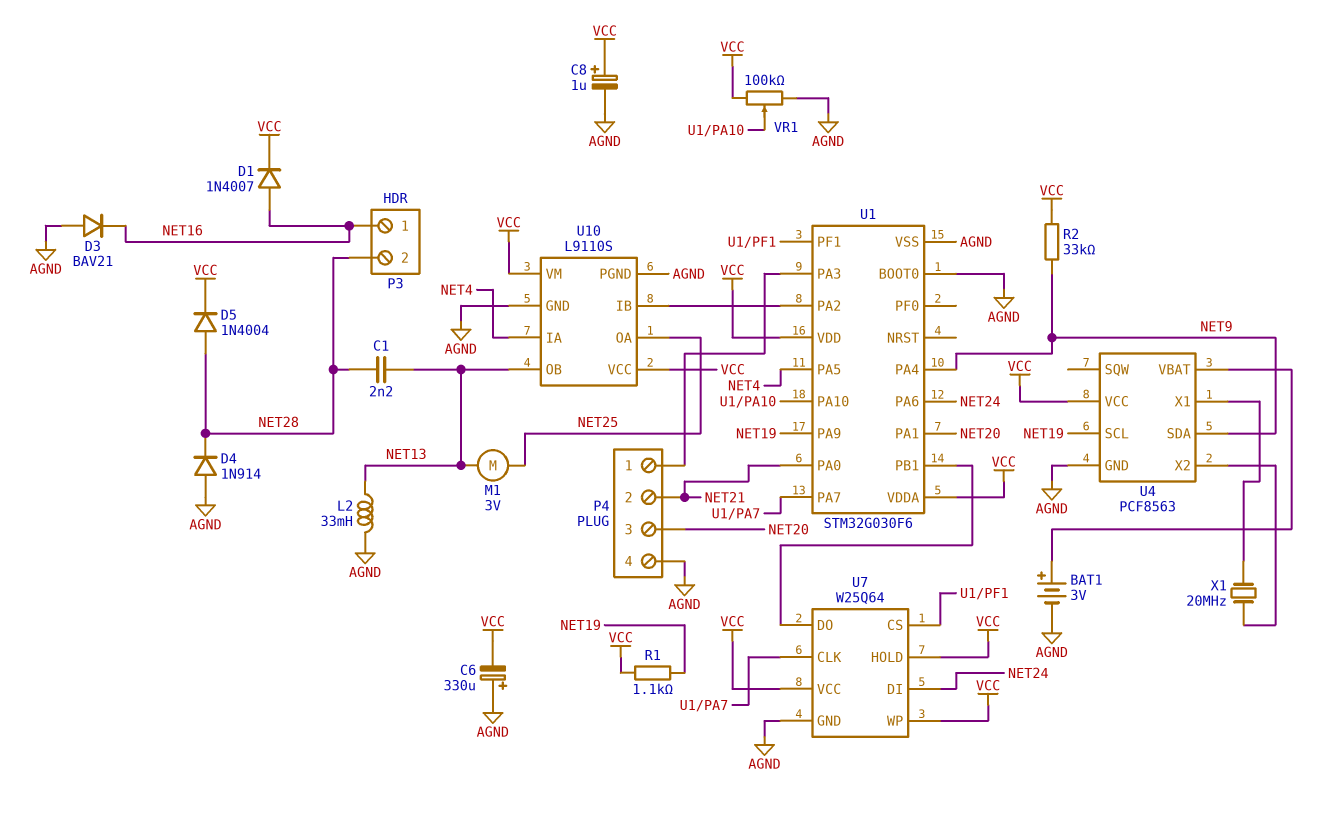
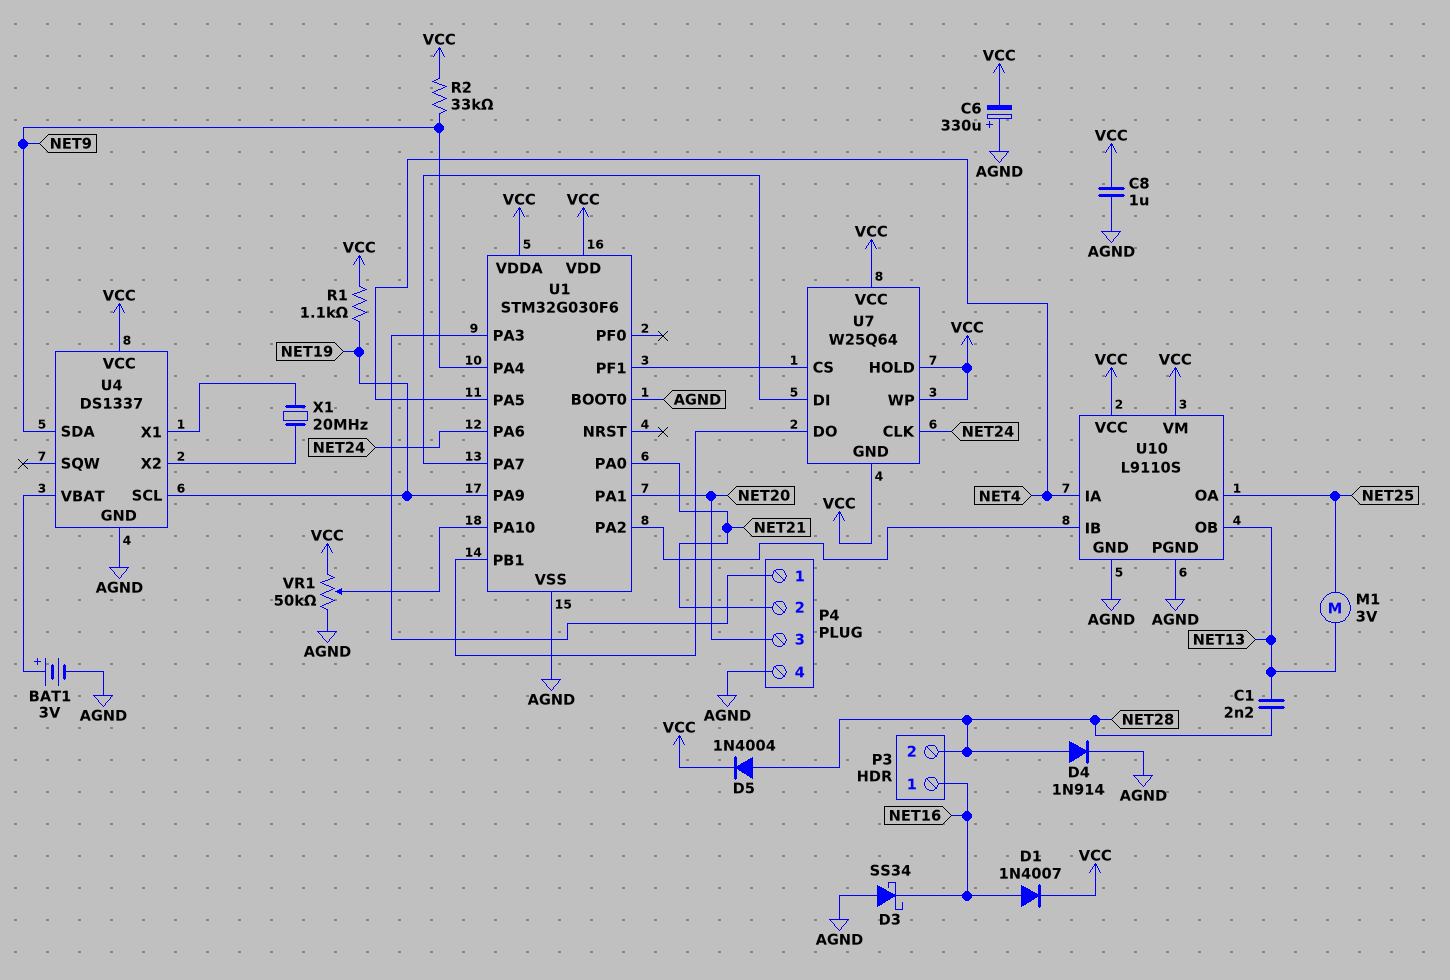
C8: 1uF (plus VCC, minus AGND) -> 1uF (AGND, VCC)
D3: diode BAV21 (A AGND, K NET16) -> schottky SS34 (A AGND, K NET16)
D4: diode 1N914 (A AGND, K NET28) -> diode 1N914 (A NET28, K AGND)
L2: 33mH (AGND, NET13) -> none
U4: PCF8563 -> DS1337
U7 pin CLK: U1/PA7 -> NET24
U7 pin DI: NET24 -> U1/PA7
U7 pin GND: AGND -> VCC
VR1: 100k (AGND, VCC, wiper U1/PA10) -> 50k (AGND, VCC, wiper U1/PA10)

